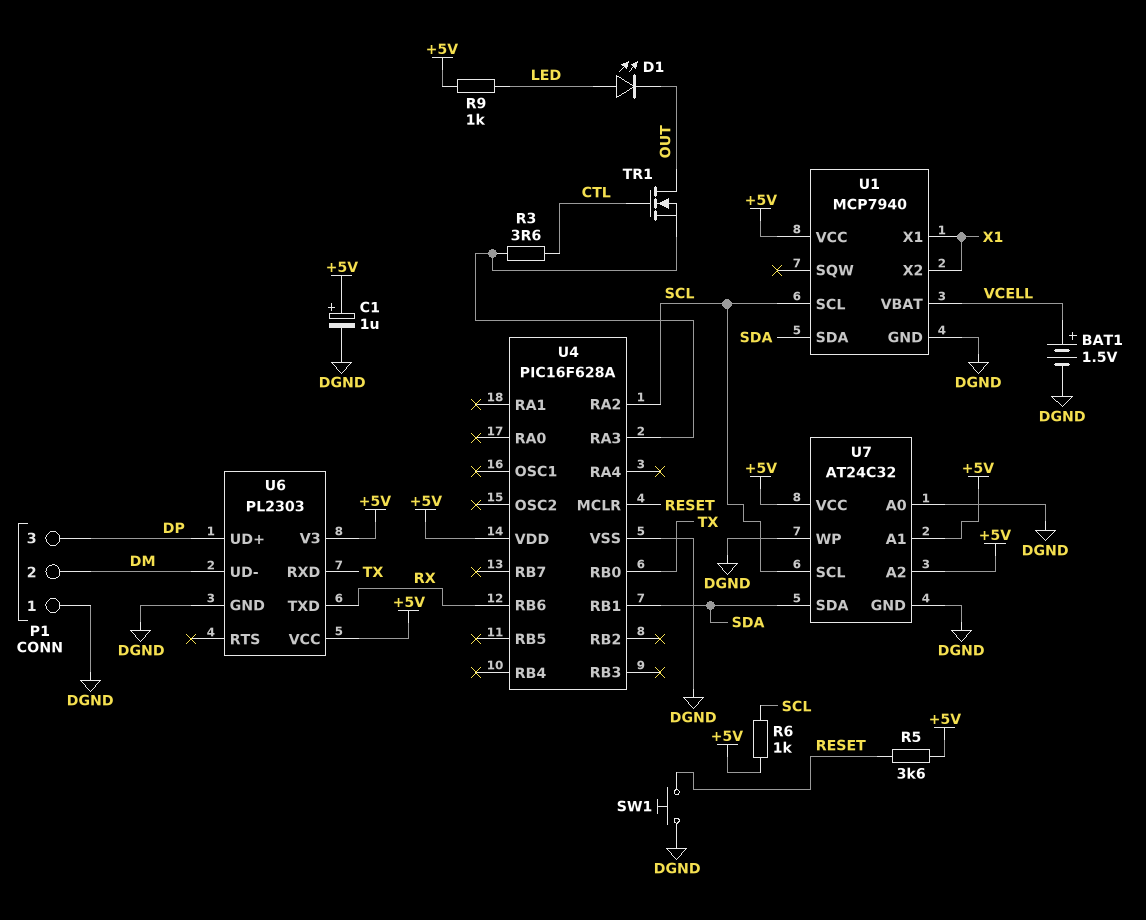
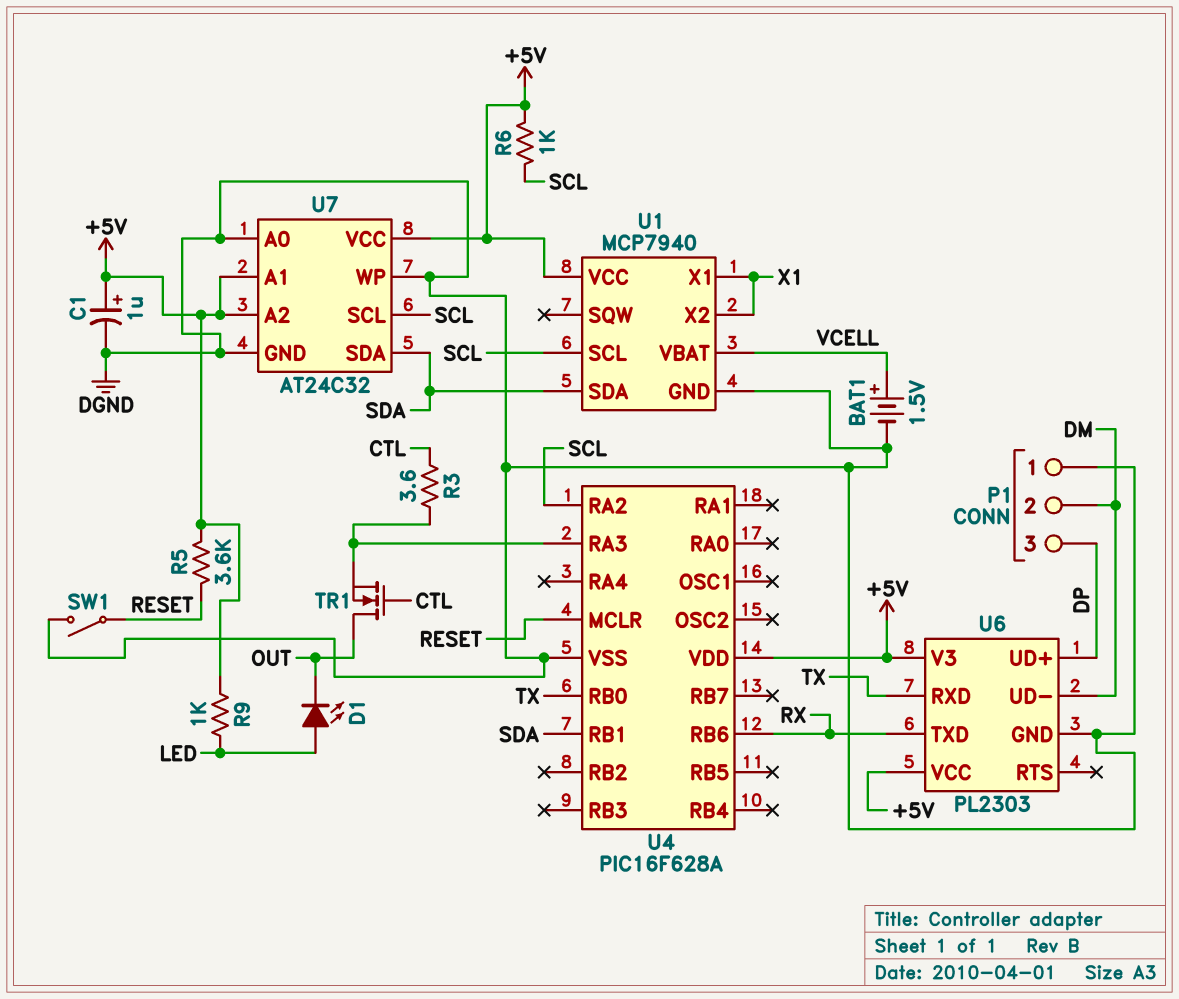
SW1: button (DGND, RESET) -> switch (DGND, RESET)

